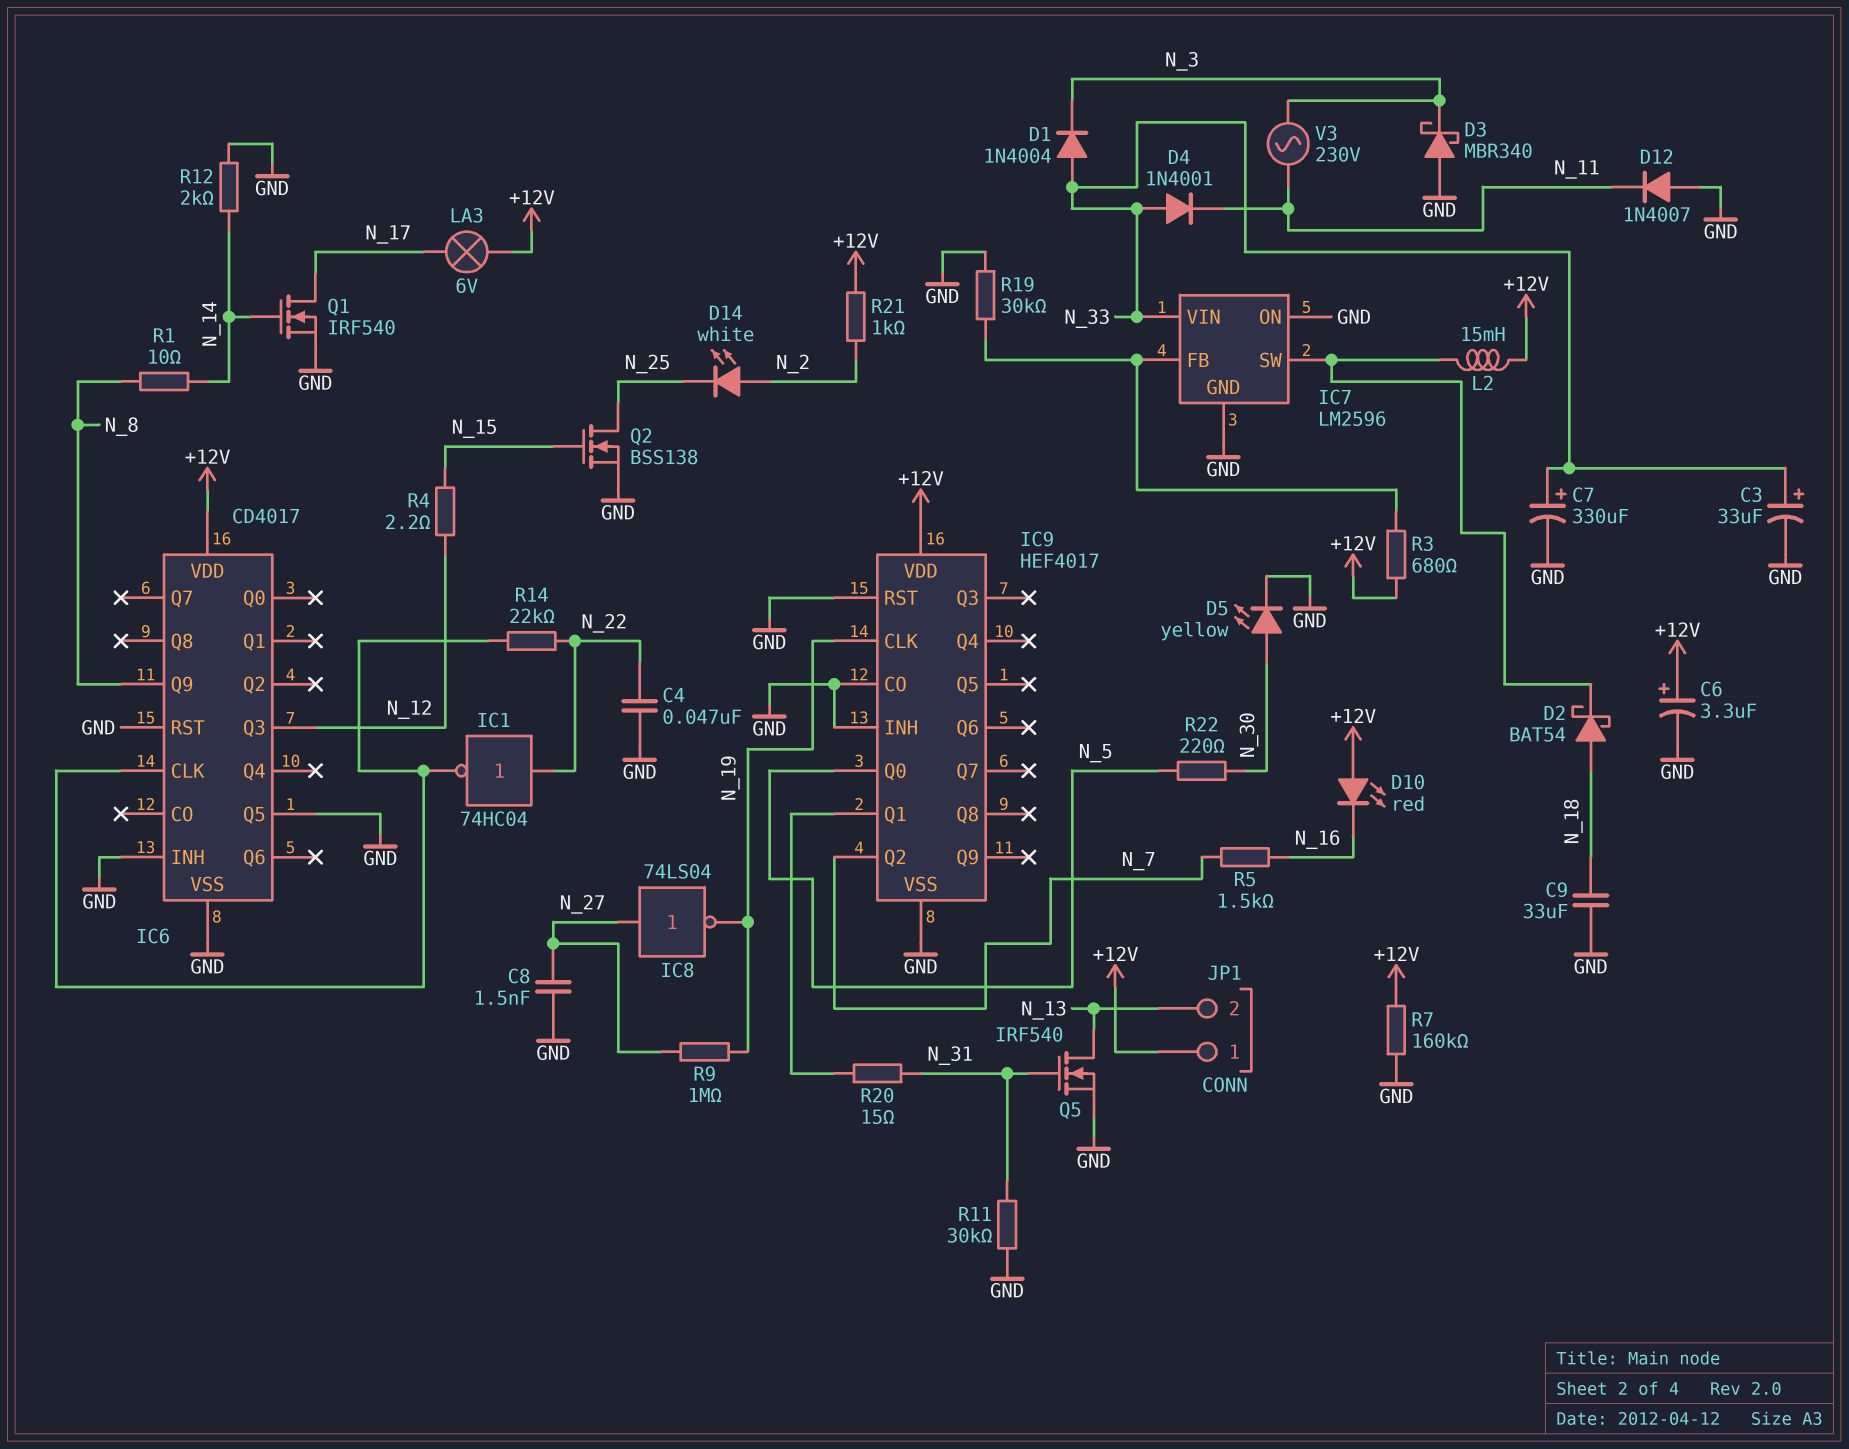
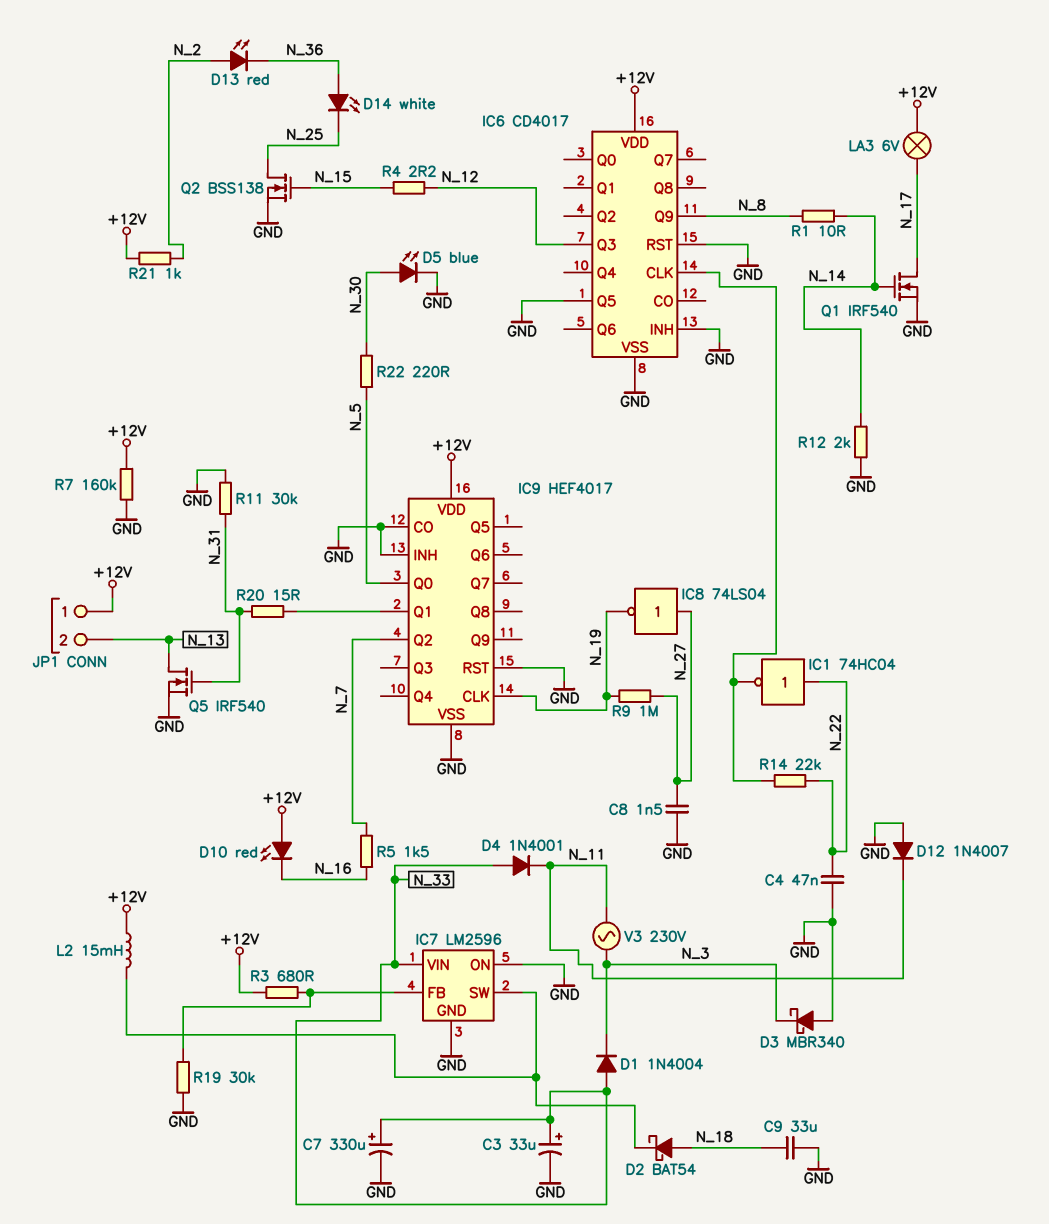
C6: 3.3uF (plus +12V, minus GND) -> none
D5: LED yellow (A N_30, K GND) -> LED blue (A N_30, K GND)
D13: none -> LED red (A N_2, K N_36)
D14: LED white (A N_2, K N_25) -> LED white (A N_36, K N_25)

